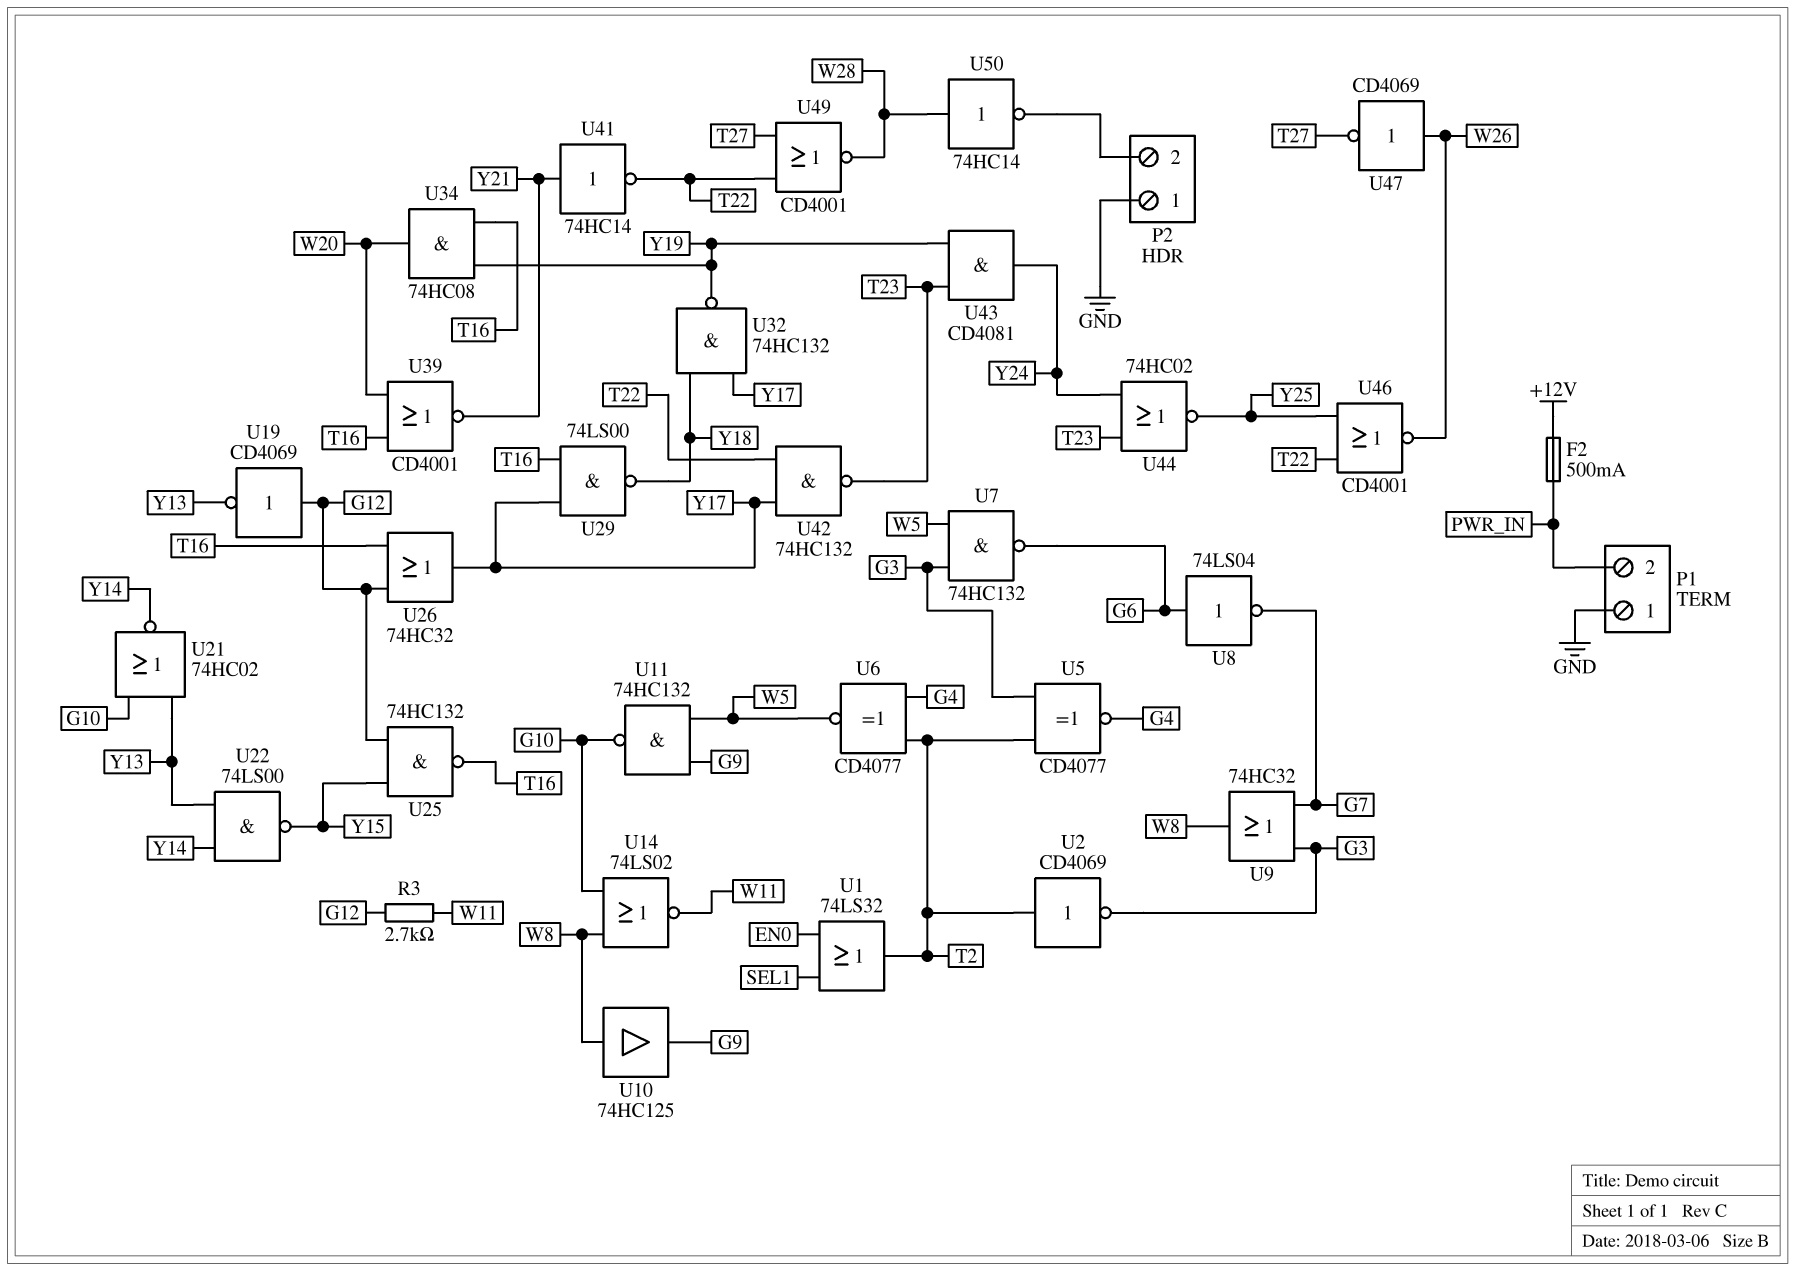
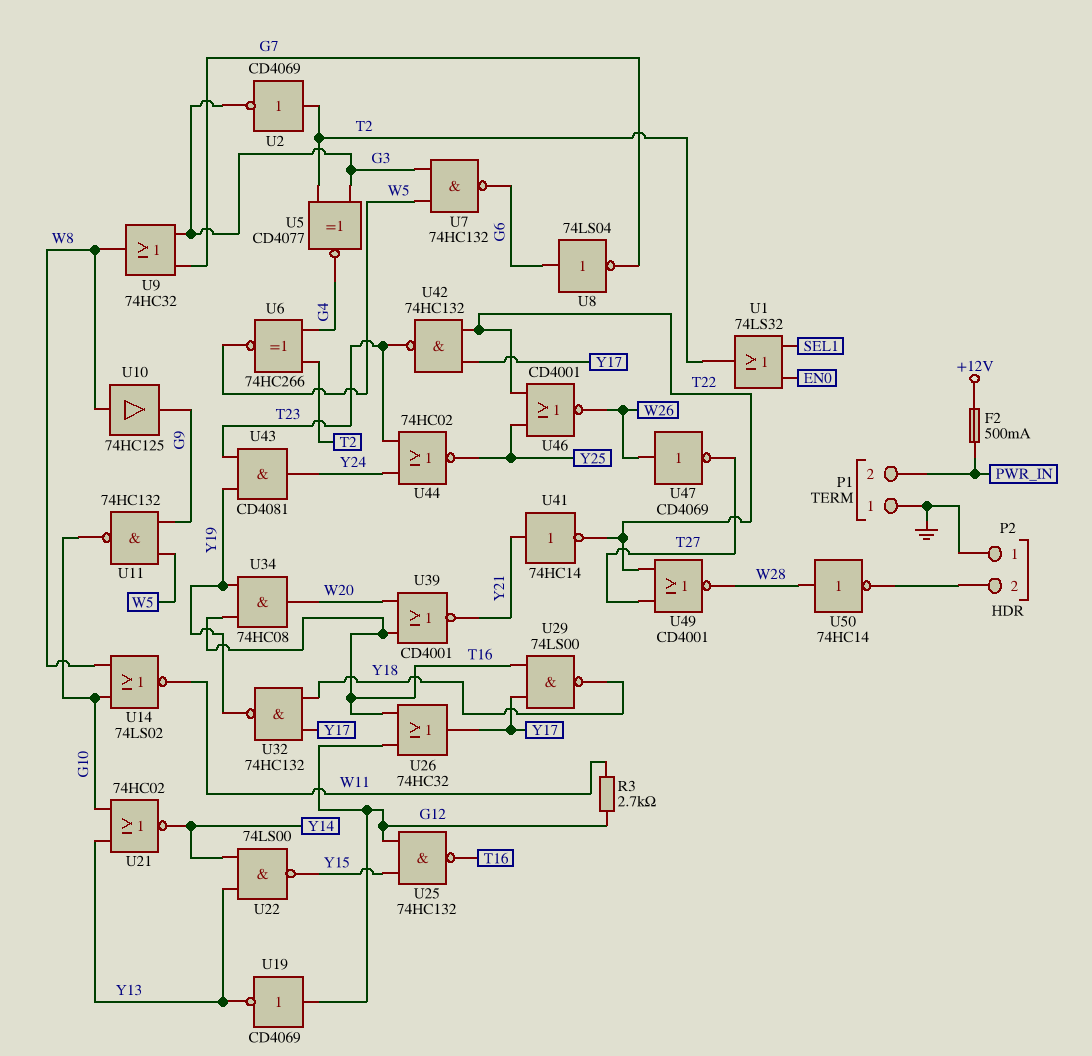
U6: XNOR CD4077 (in G4, in T2, out W5) -> XNOR 74HC266 (in G4, in T2, out W5)

